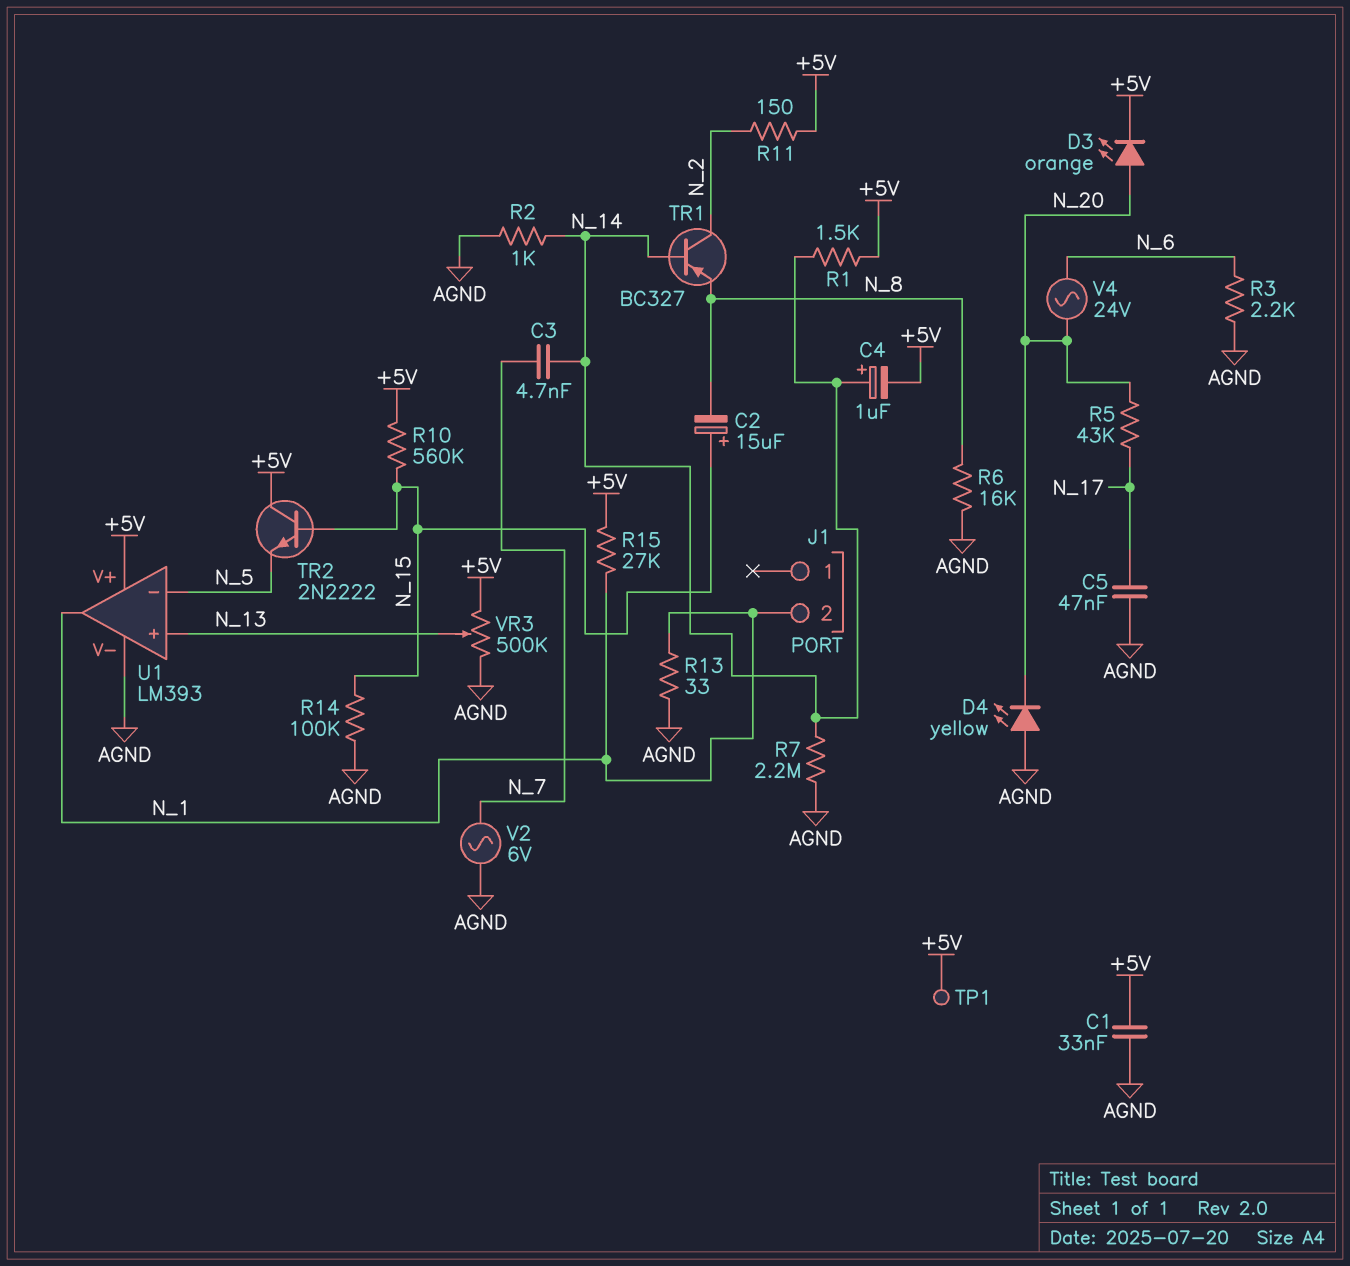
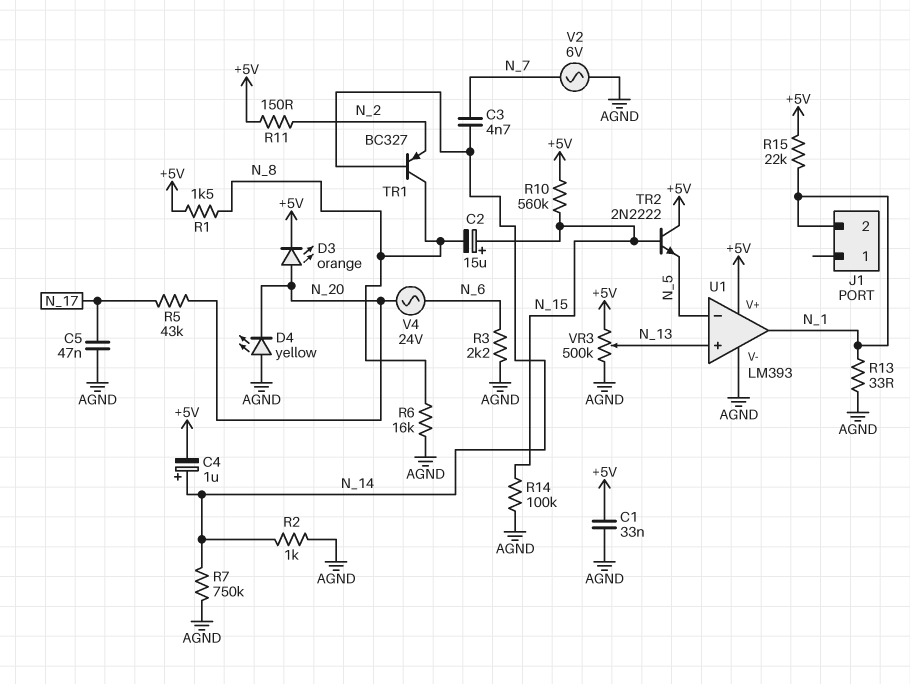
R1: 1.5k (+5V, N_14) -> 1.5k (+5V, N_8)
R7: 2.2M (AGND, N_14) -> 750k (AGND, N_14)
R15: 27k (+5V, N_1) -> 22k (+5V, N_1)
TP1: test point (+5V) -> none
TR1: PNP BC327 (B N_14, C N_2, E N_8) -> PNP BC327 (B N_14, C N_8, E N_2)

